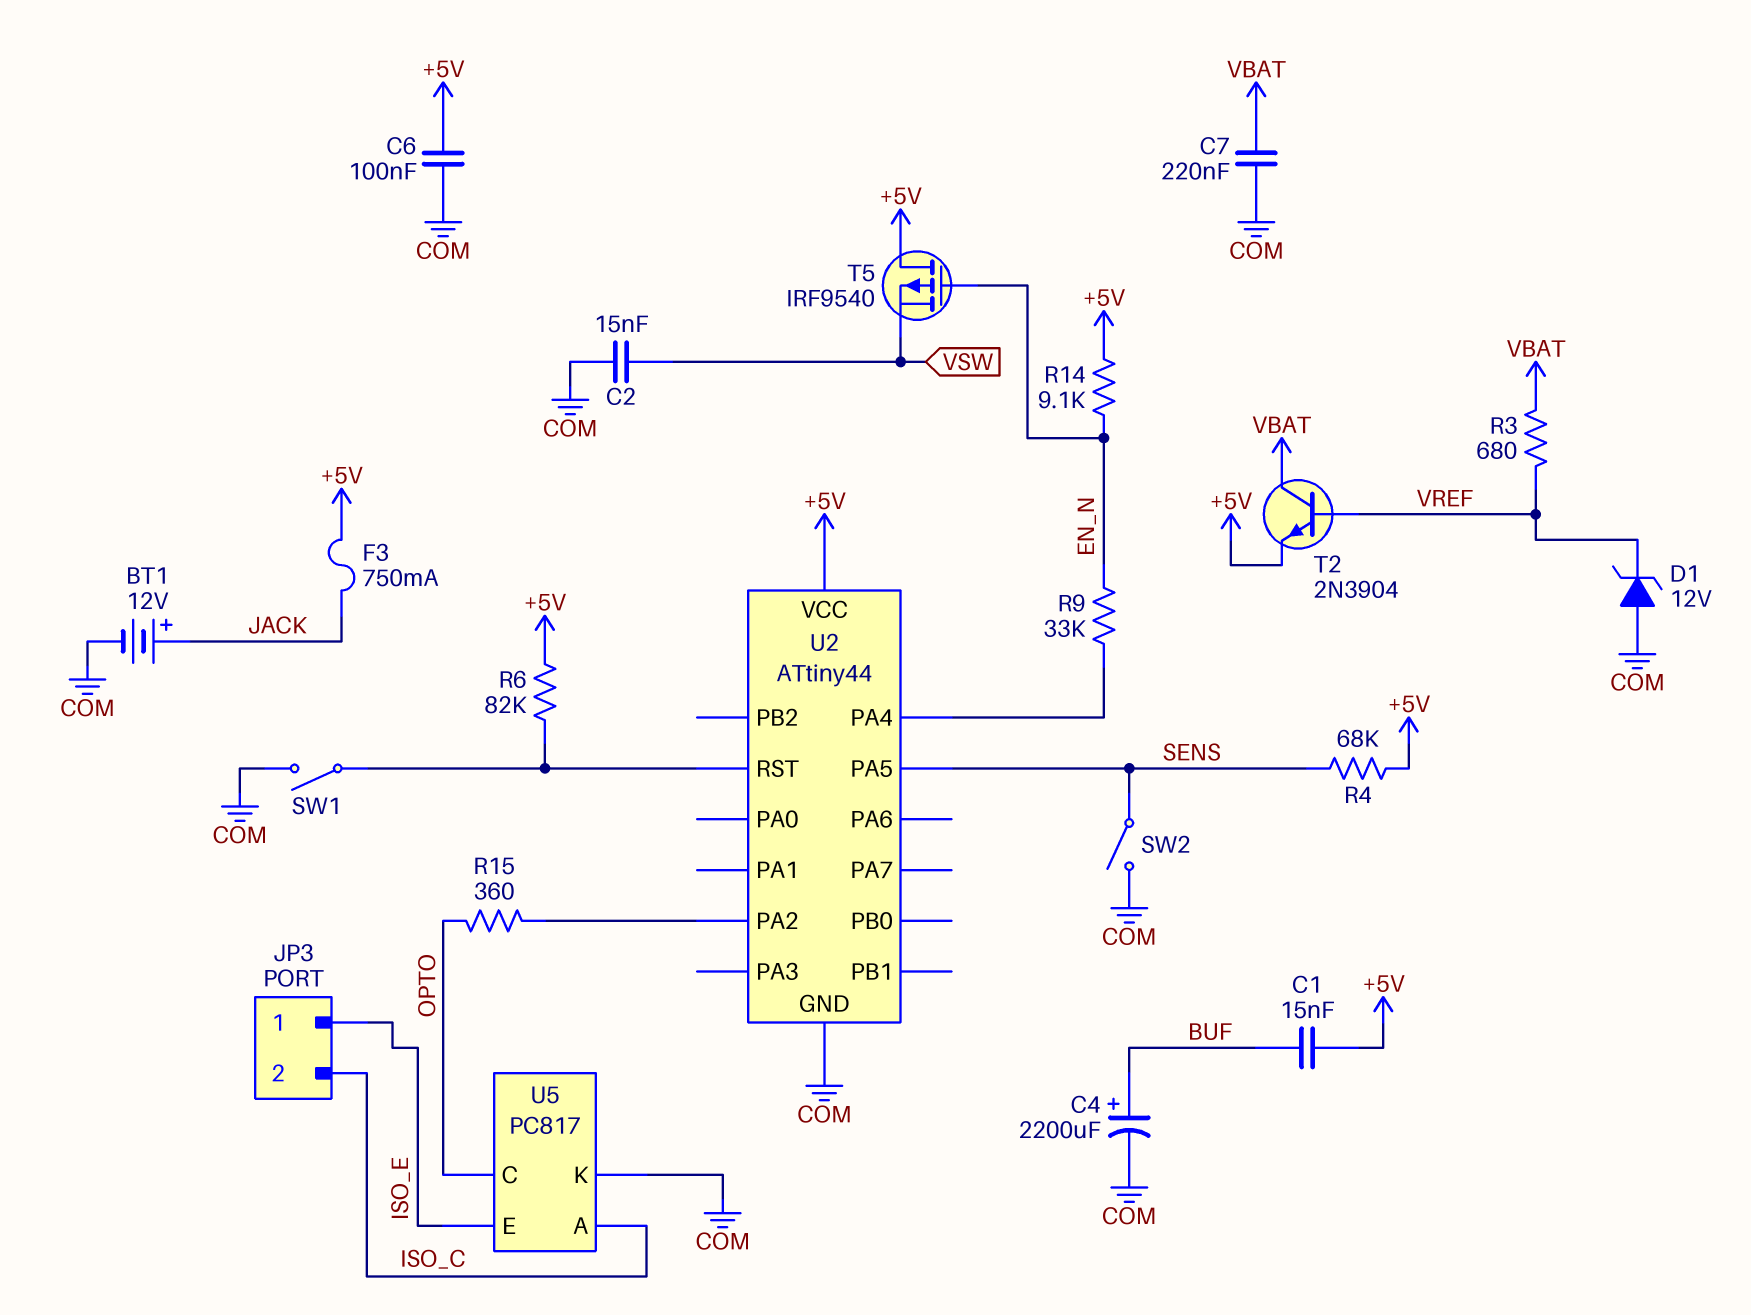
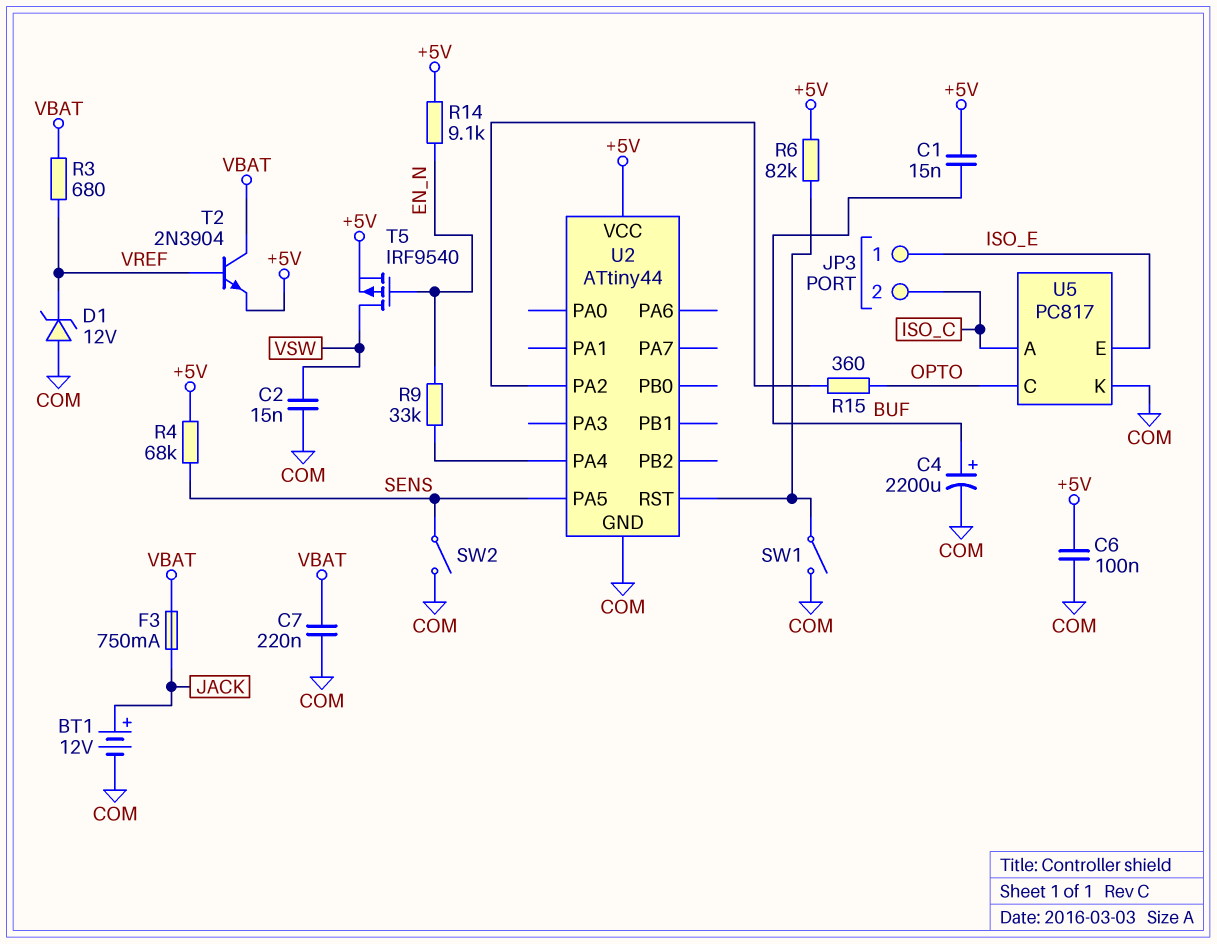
F3: 750mA (+5V, JACK) -> 750mA (JACK, VBAT)
T5: PMOS IRF9540 (G EN_N, D +5V, S VSW) -> PMOS IRF9540 (G EN_N, D VSW, S +5V)

